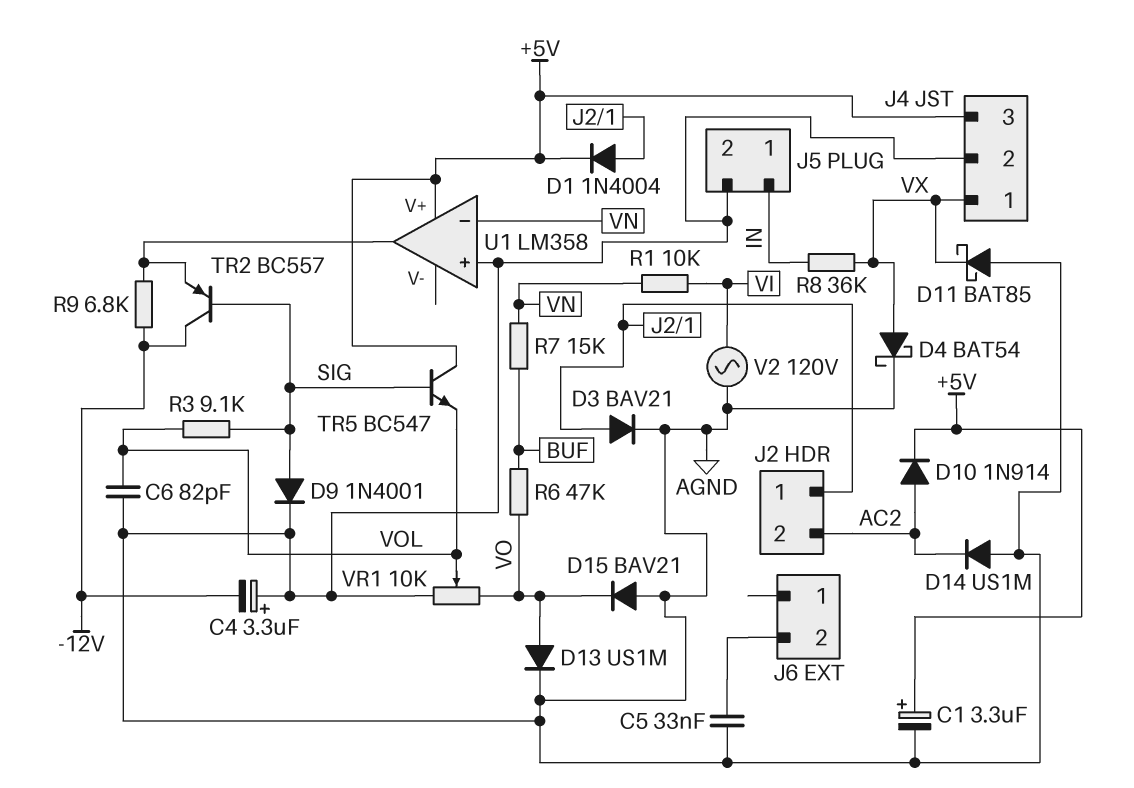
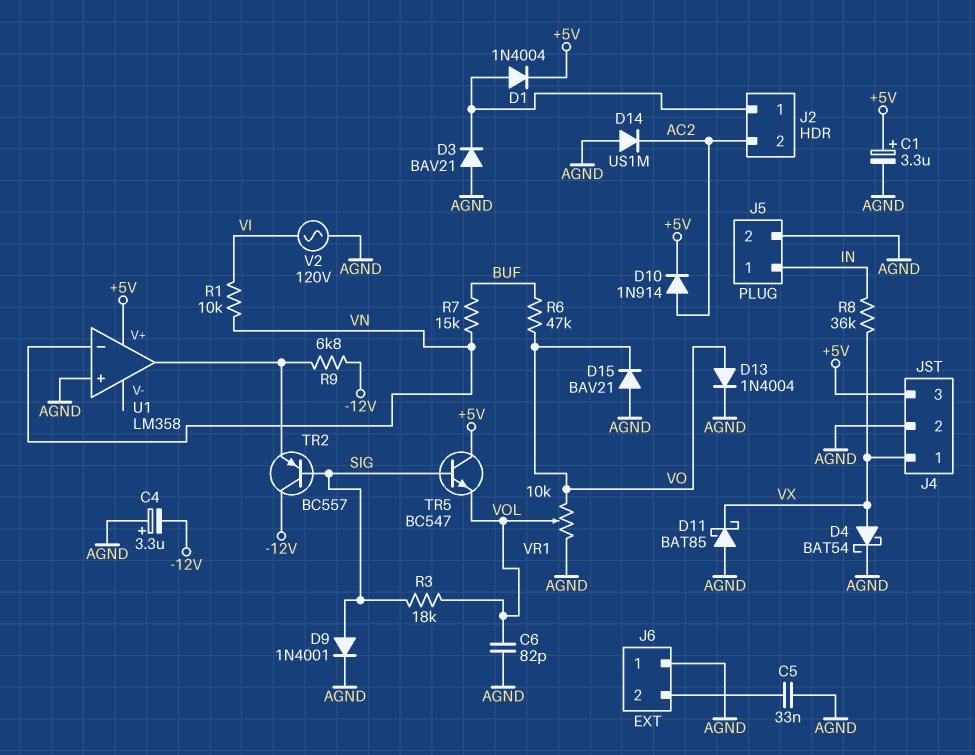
D3: diode BAV21 (A J2/1, K AGND) -> diode BAV21 (A AGND, K J2/1)
D13: diode US1M (A VO, K AGND) -> diode 1N4004 (A VO, K AGND)
J6 pin 1: none -> AGND
R3: 9.1k (SIG, VOL) -> 18k (SIG, VOL)

